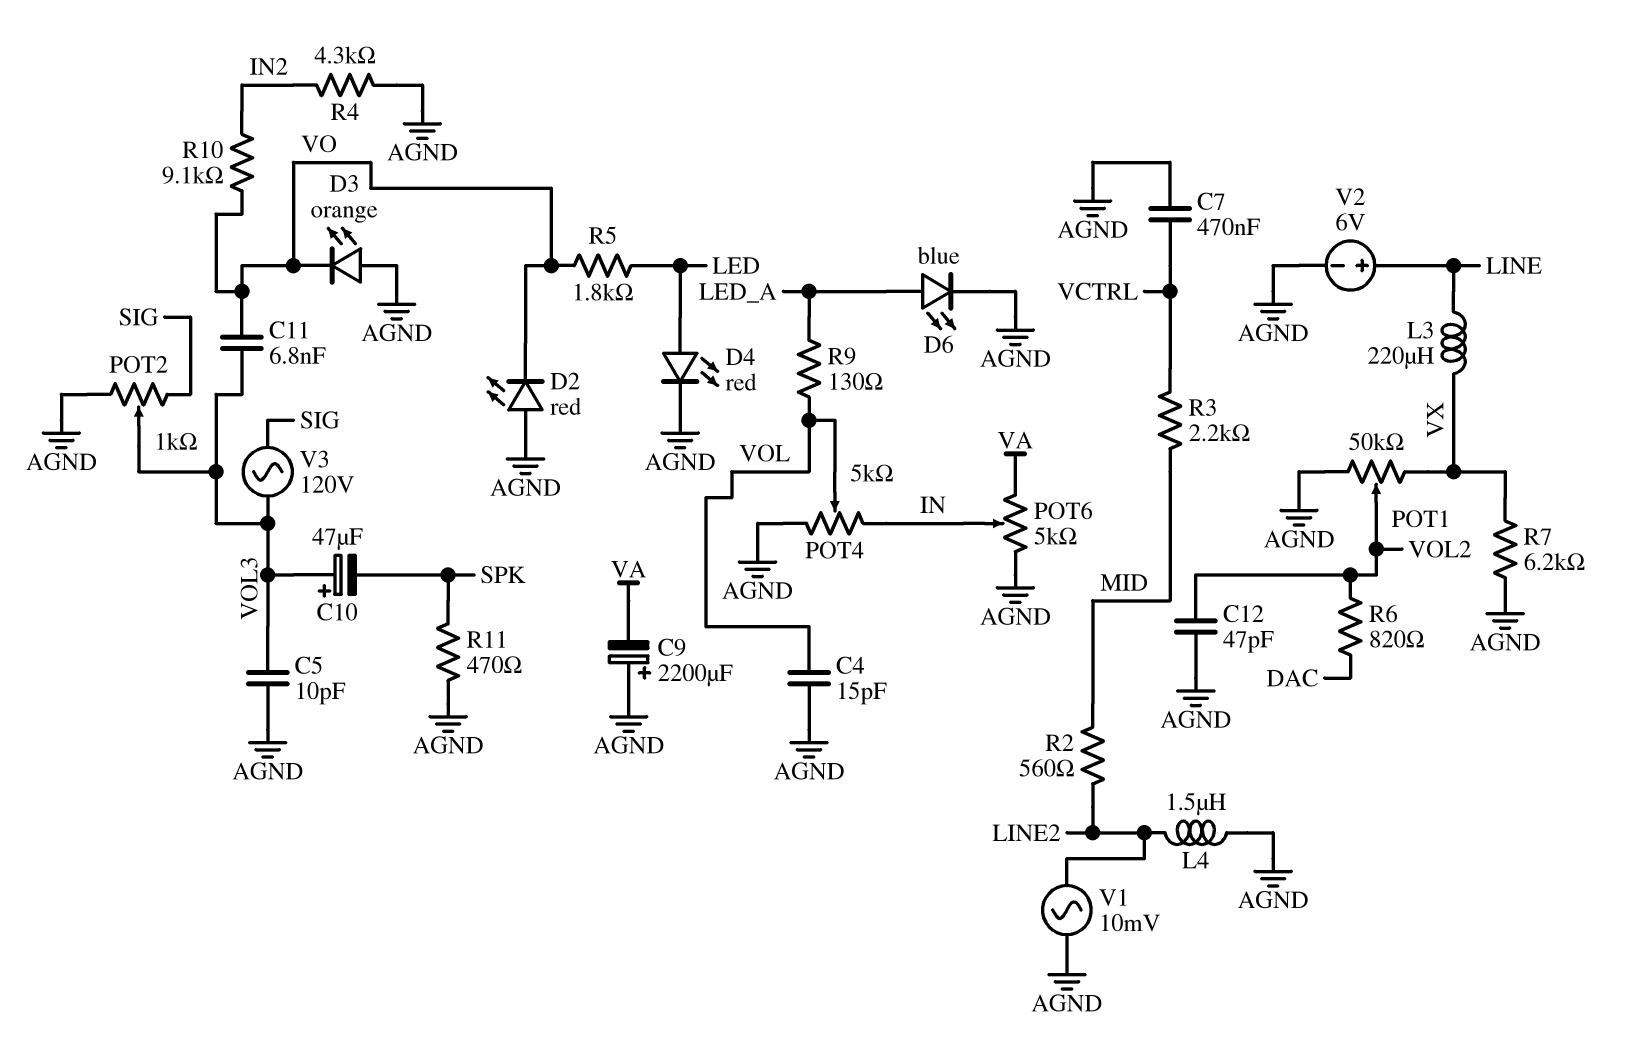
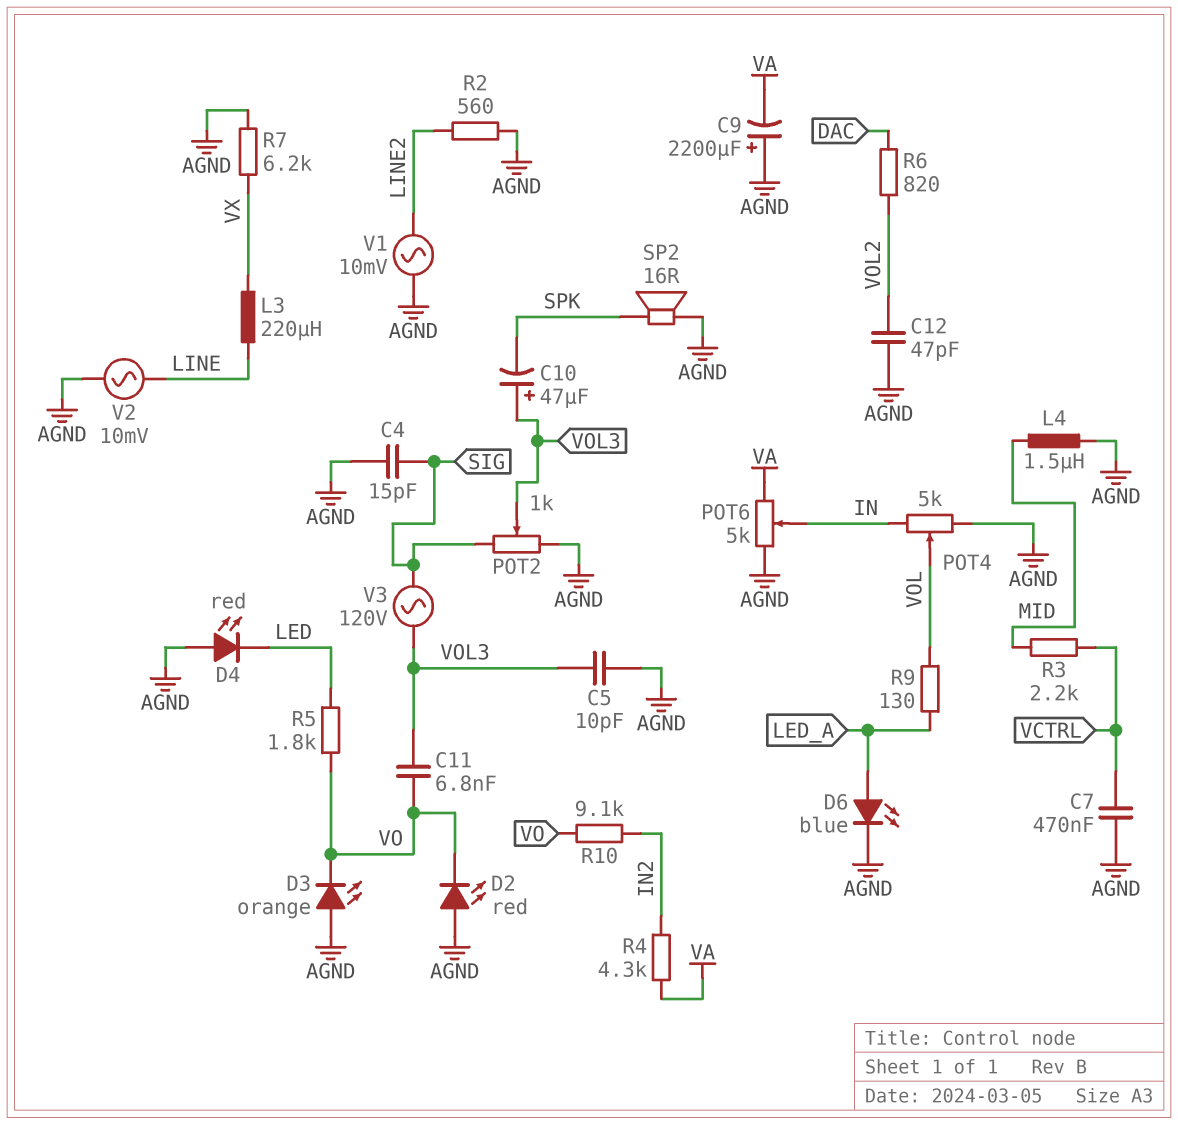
C4: 15pF (AGND, VOL) -> 15pF (AGND, SIG)
D4: LED red (A LED, K AGND) -> LED red (A AGND, K LED)
L4: 1.5uH (AGND, LINE2) -> 1.5uH (AGND, MID)
POT1: 50k (AGND, VX, wiper VOL2) -> none
R2: 560 (LINE2, MID) -> 560 (AGND, LINE2)
R4: 4.3k (AGND, IN2) -> 4.3k (IN2, VA)
R11: 470 (AGND, SPK) -> none
SP2: none -> speaker 16R (AGND, SPK)
V2: 6V (plus LINE, minus AGND) -> AC 10mV (AGND, LINE)

